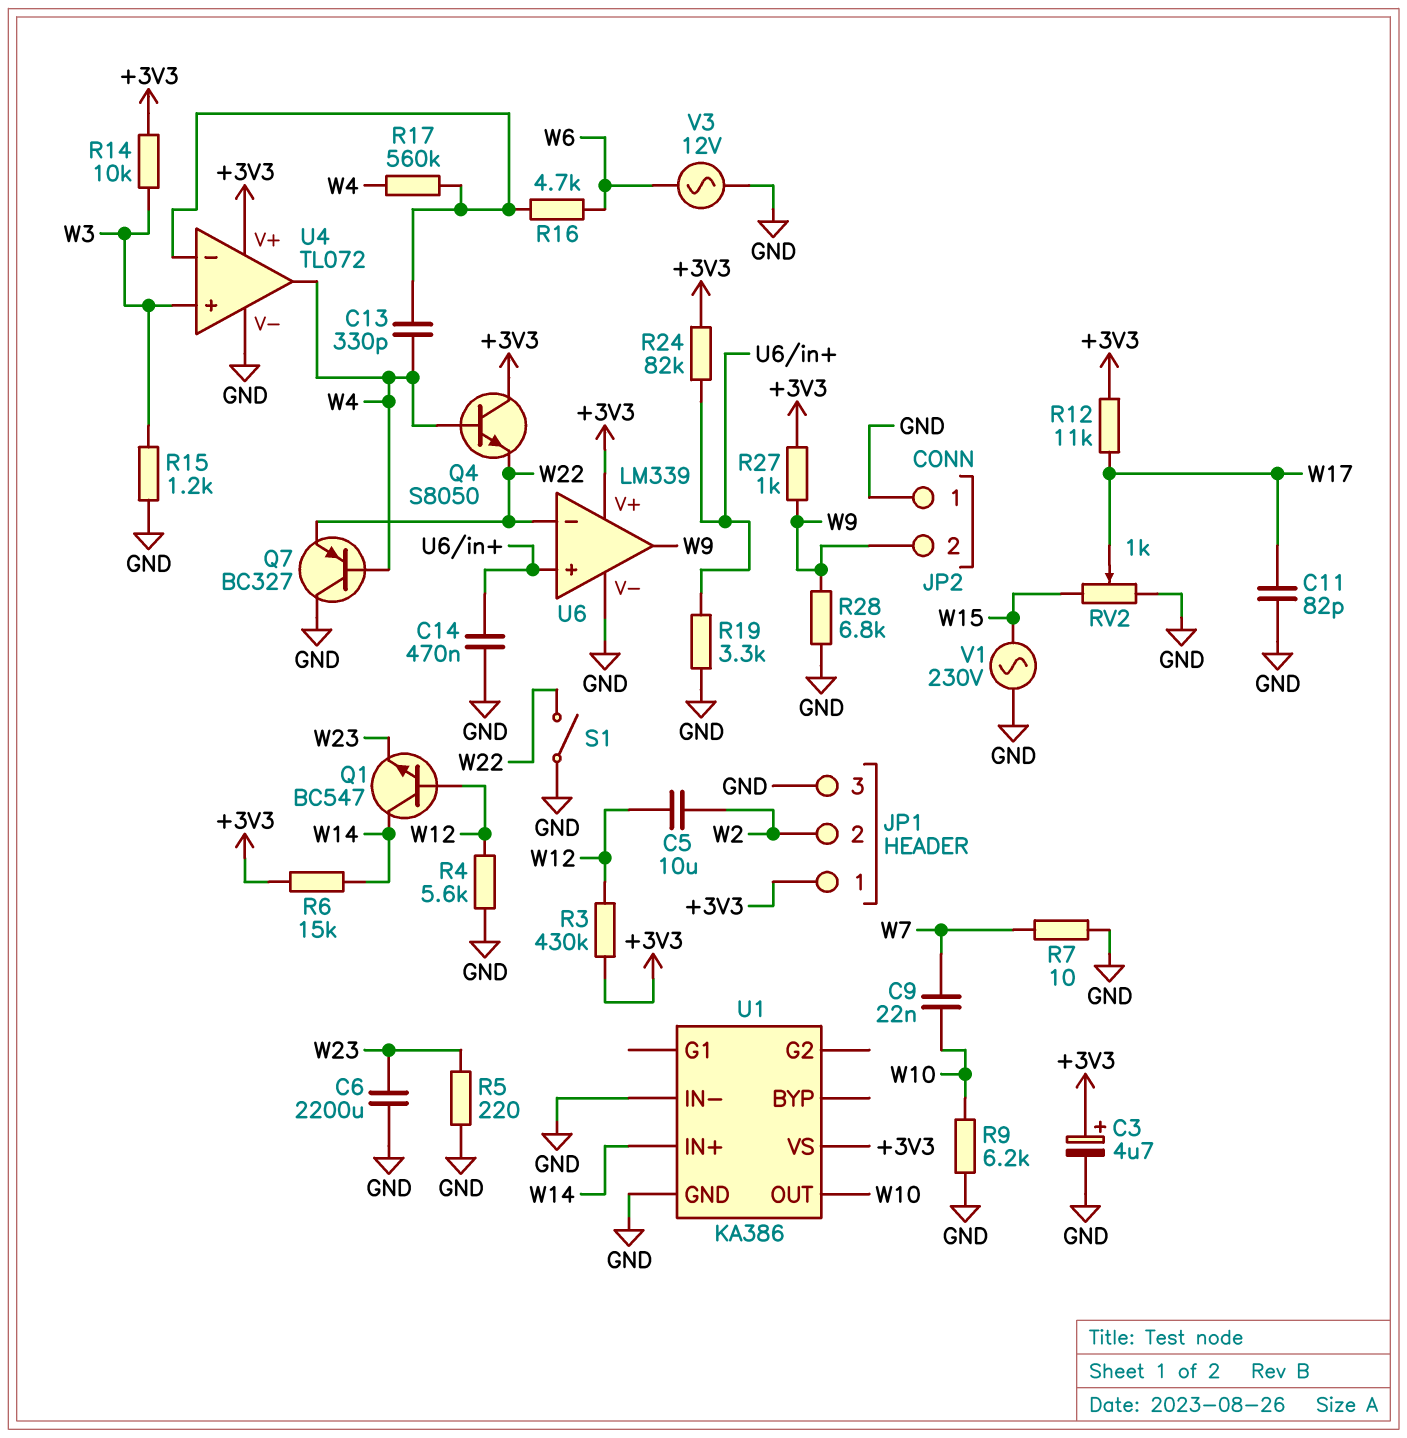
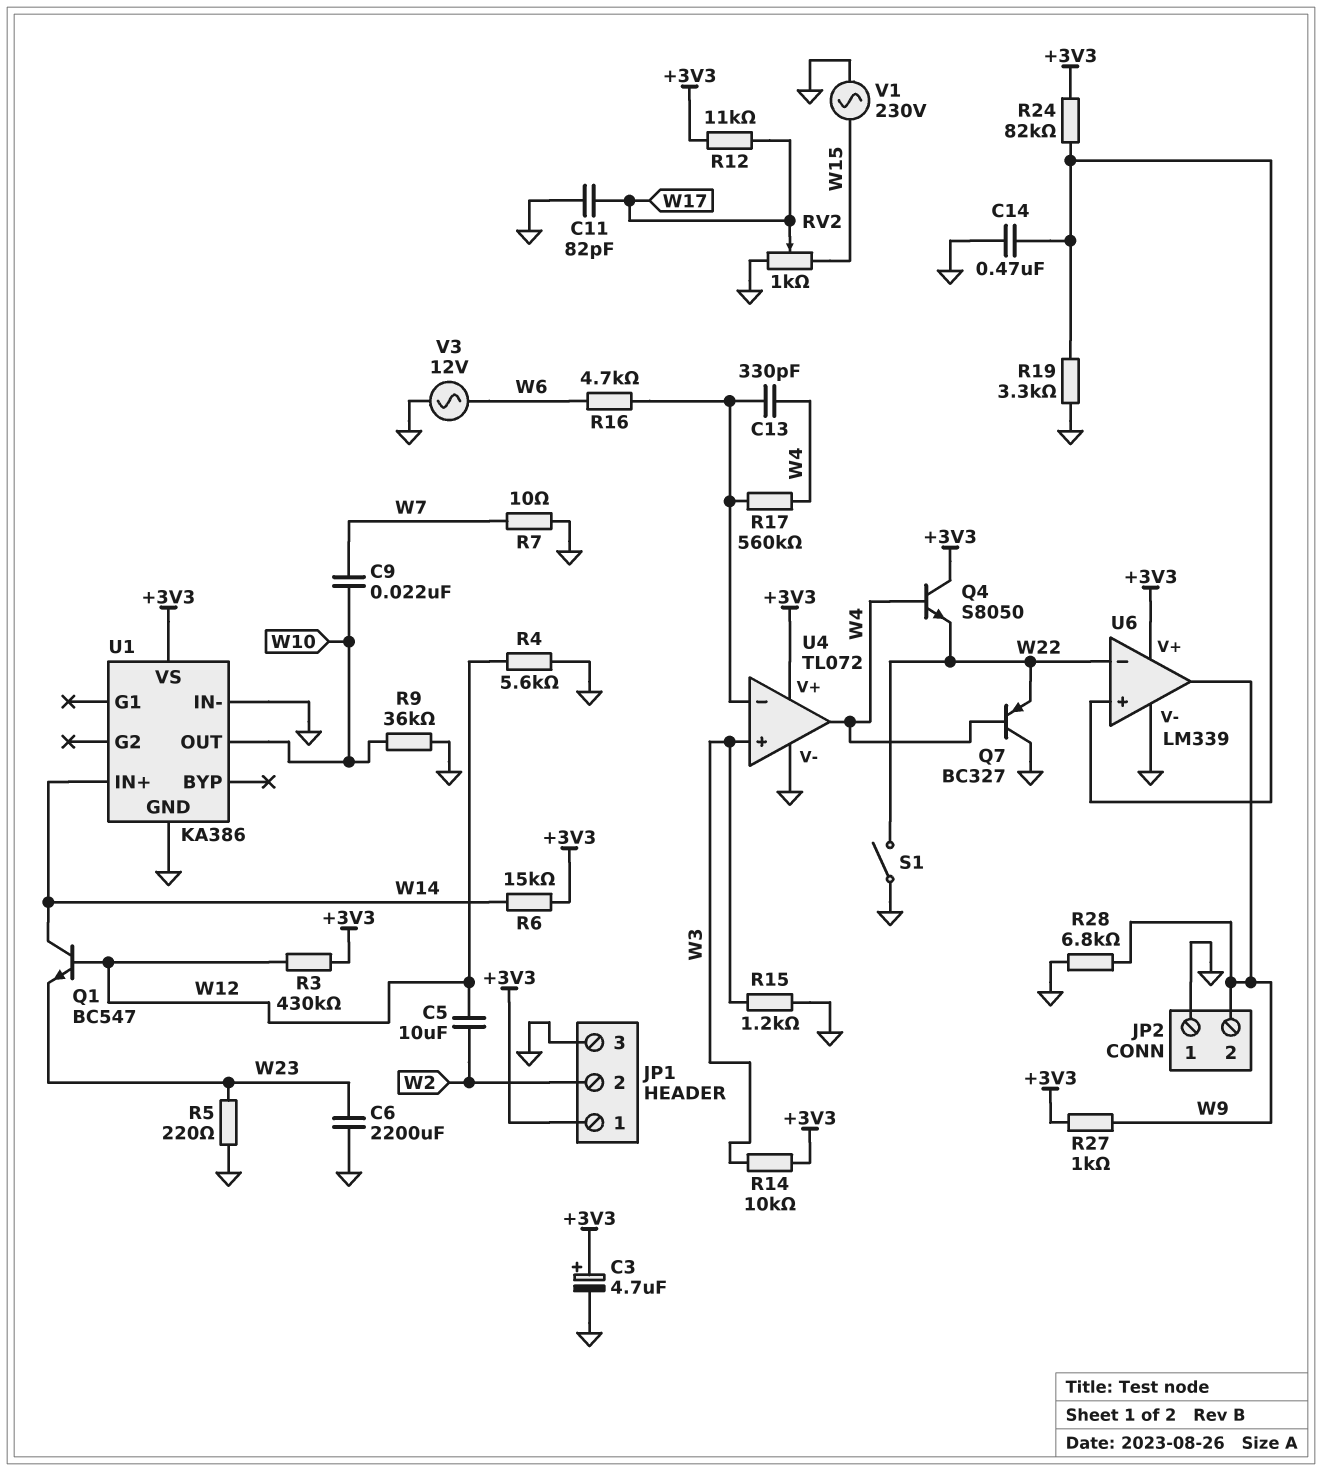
R9: 6.2k (GND, W10) -> 36k (GND, W10)

